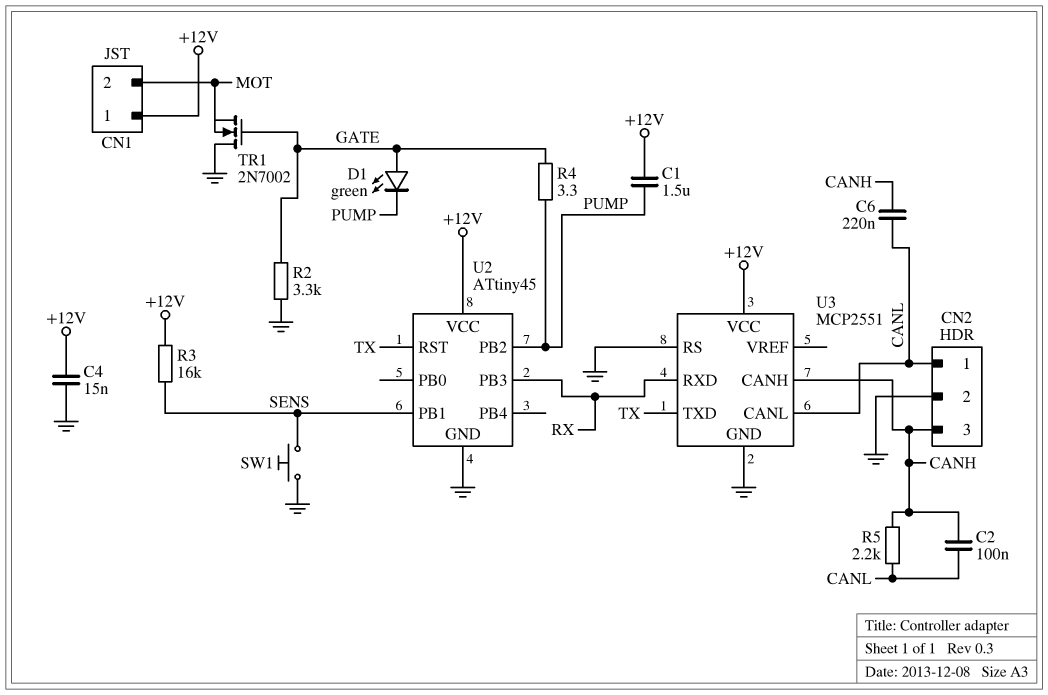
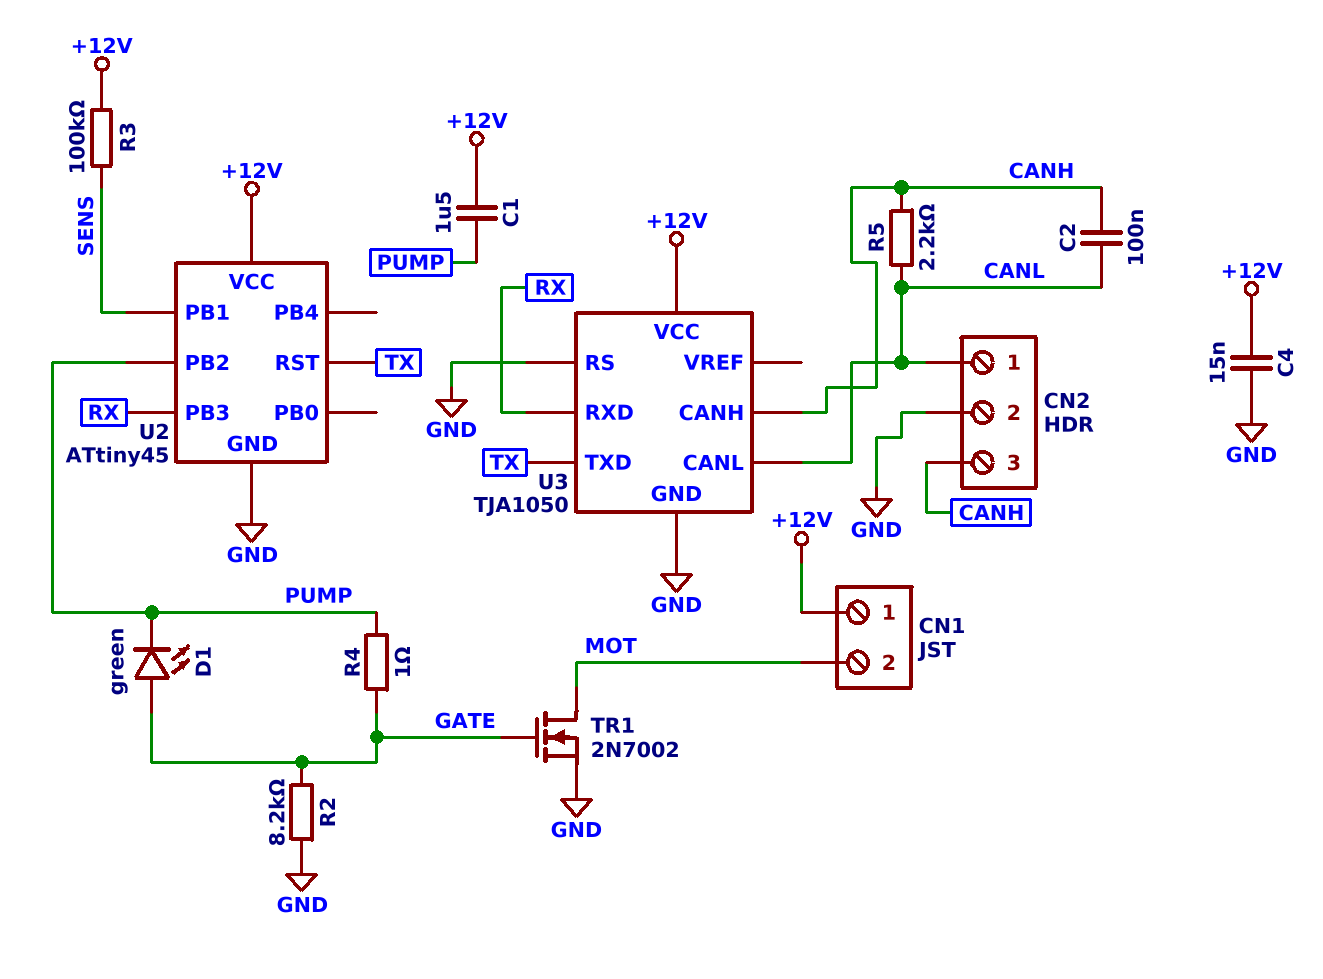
C6: 220nF (CANH, CANL) -> none
R2: 3.3k (GATE, GND) -> 8.2k (GATE, GND)
R3: 16k (+12V, SENS) -> 100k (+12V, SENS)
R4: 3.3 (GATE, PUMP) -> 1 (GATE, PUMP)
SW1: button (GND, SENS) -> none
TR1: NMOS 2N7002 (G GATE, D GND, S MOT) -> NMOS 2N7002 (G GATE, D MOT, S GND)
U3: MCP2551 -> TJA1050

